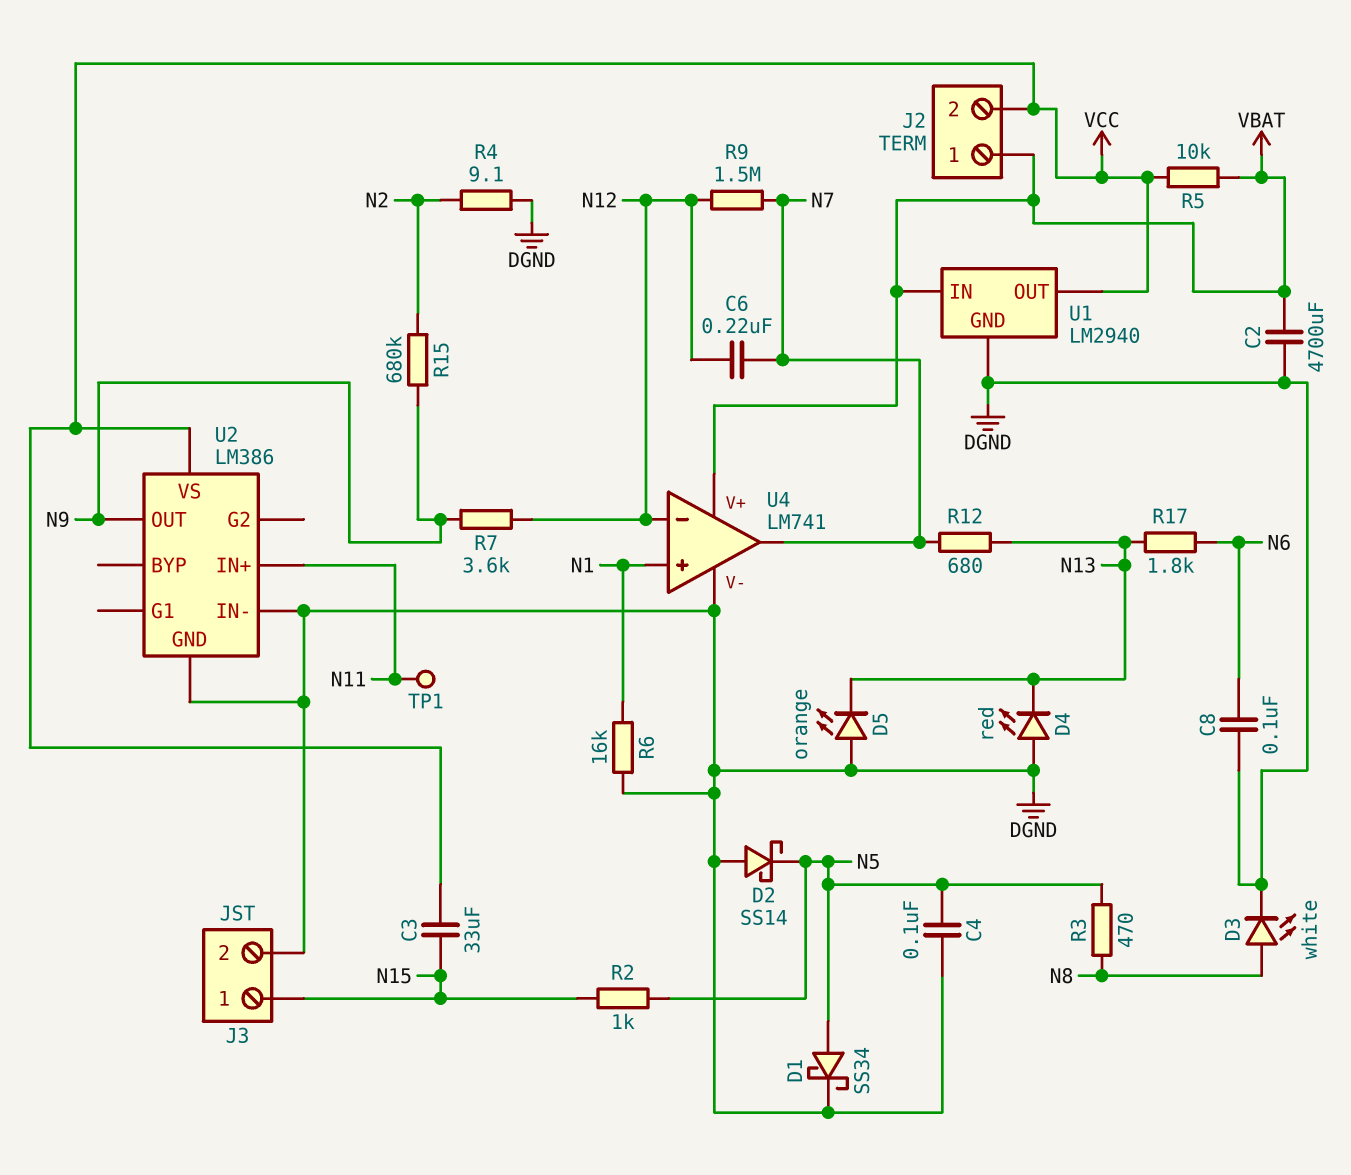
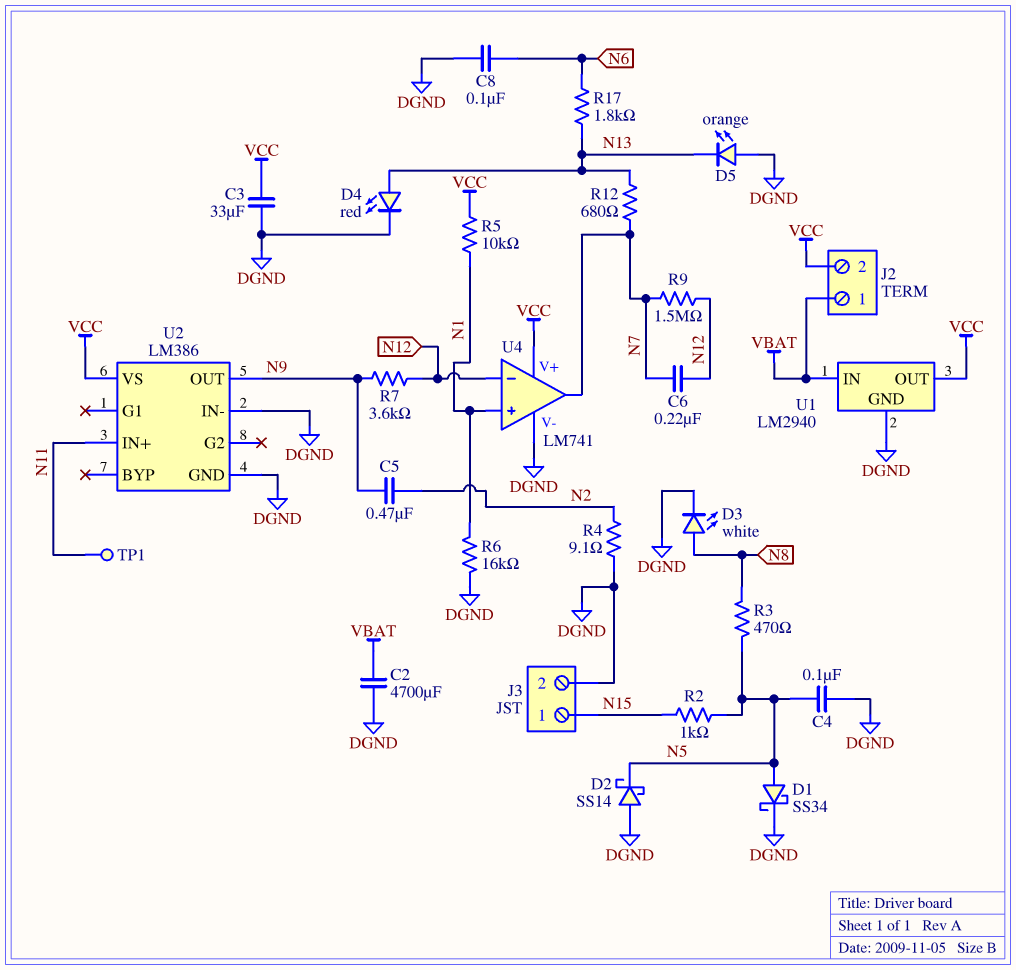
C3: 33uF (N15, VCC) -> 33uF (DGND, VCC)
C5: none -> 470nF (N2, N9)
D4: LED red (A DGND, K N13) -> LED red (A N13, K DGND)
R5: 10k (VBAT, VCC) -> 10k (N1, VCC)
R15: 680k (N2, N9) -> none
U4 pin V+: VBAT -> VCC

